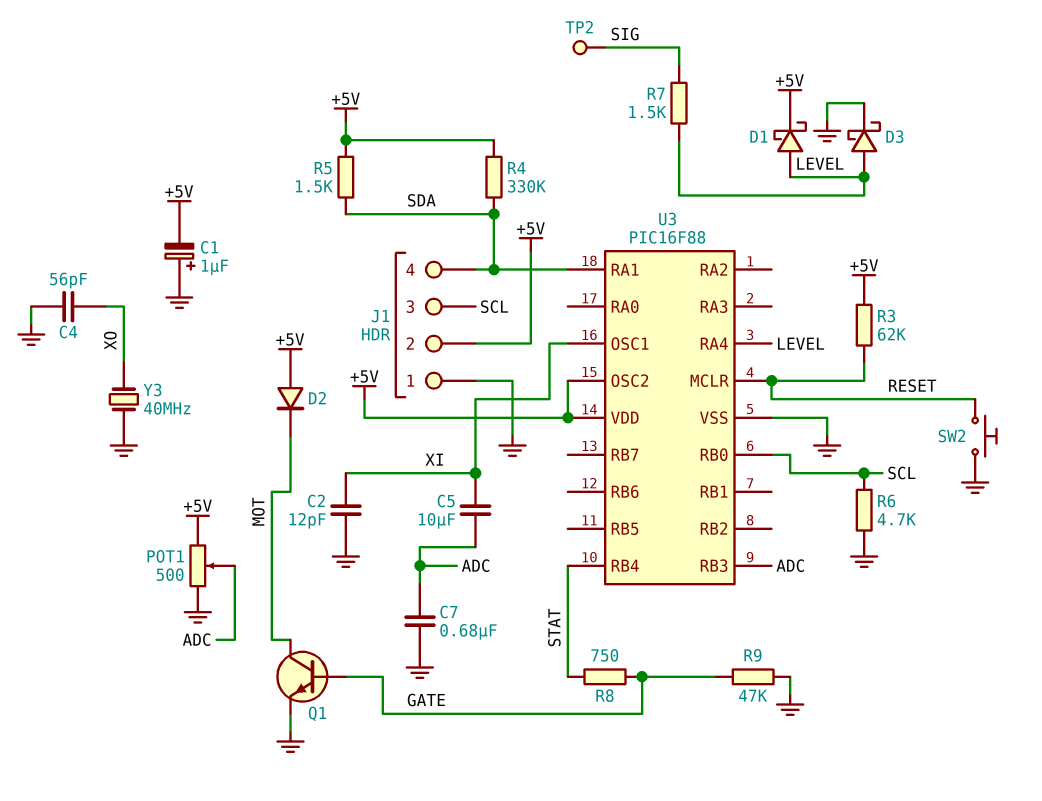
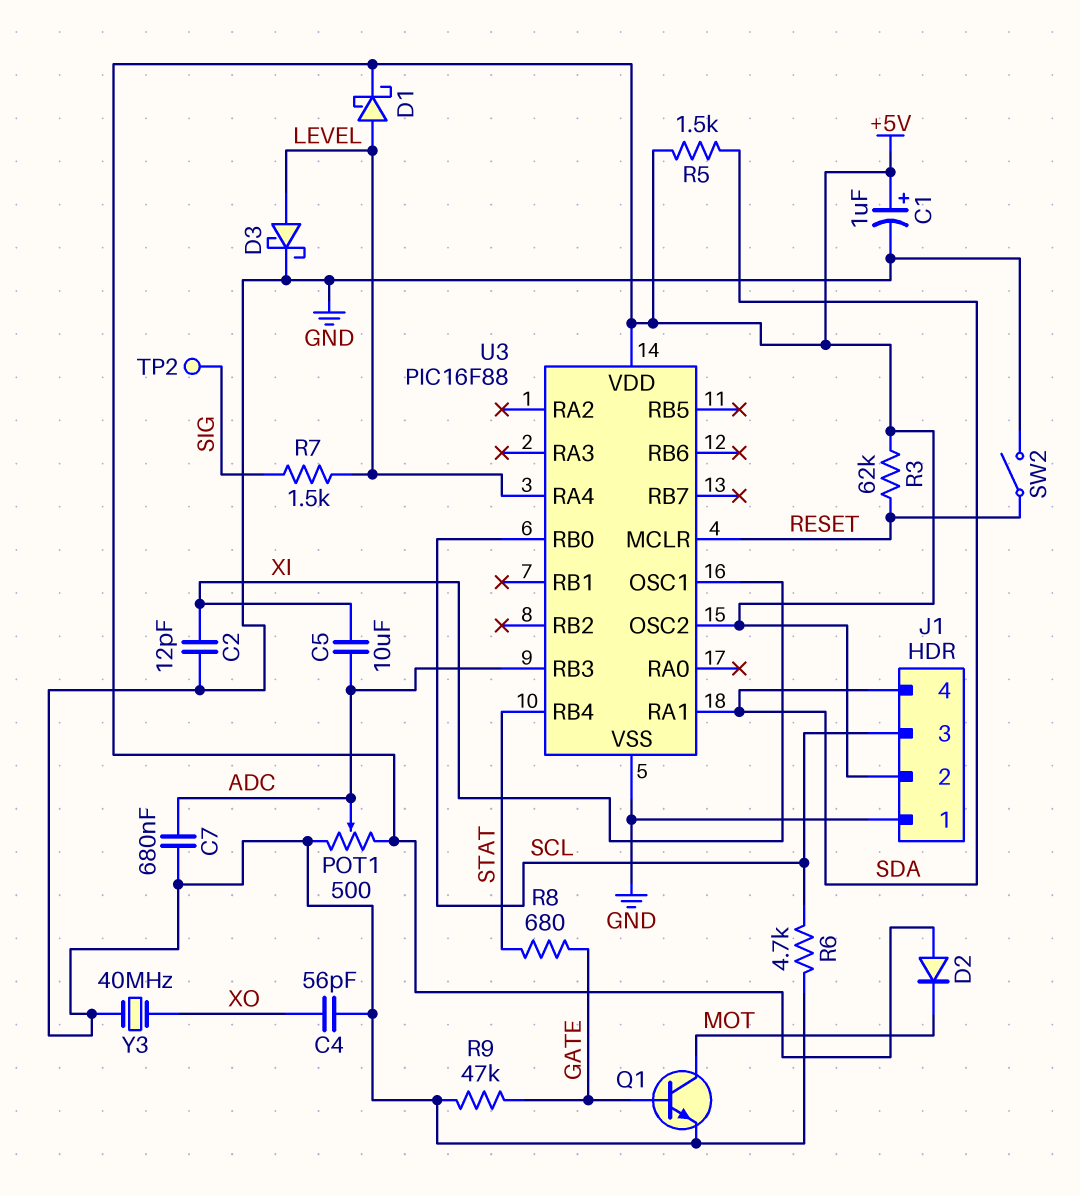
C1: 1uF (plus GND, minus +5V) -> 1uF (plus +5V, minus GND)
R4: 330k (+5V, SDA) -> none
R8: 750 (GATE, STAT) -> 680 (GATE, STAT)
SW2: button (GND, RESET) -> switch (GND, RESET)

